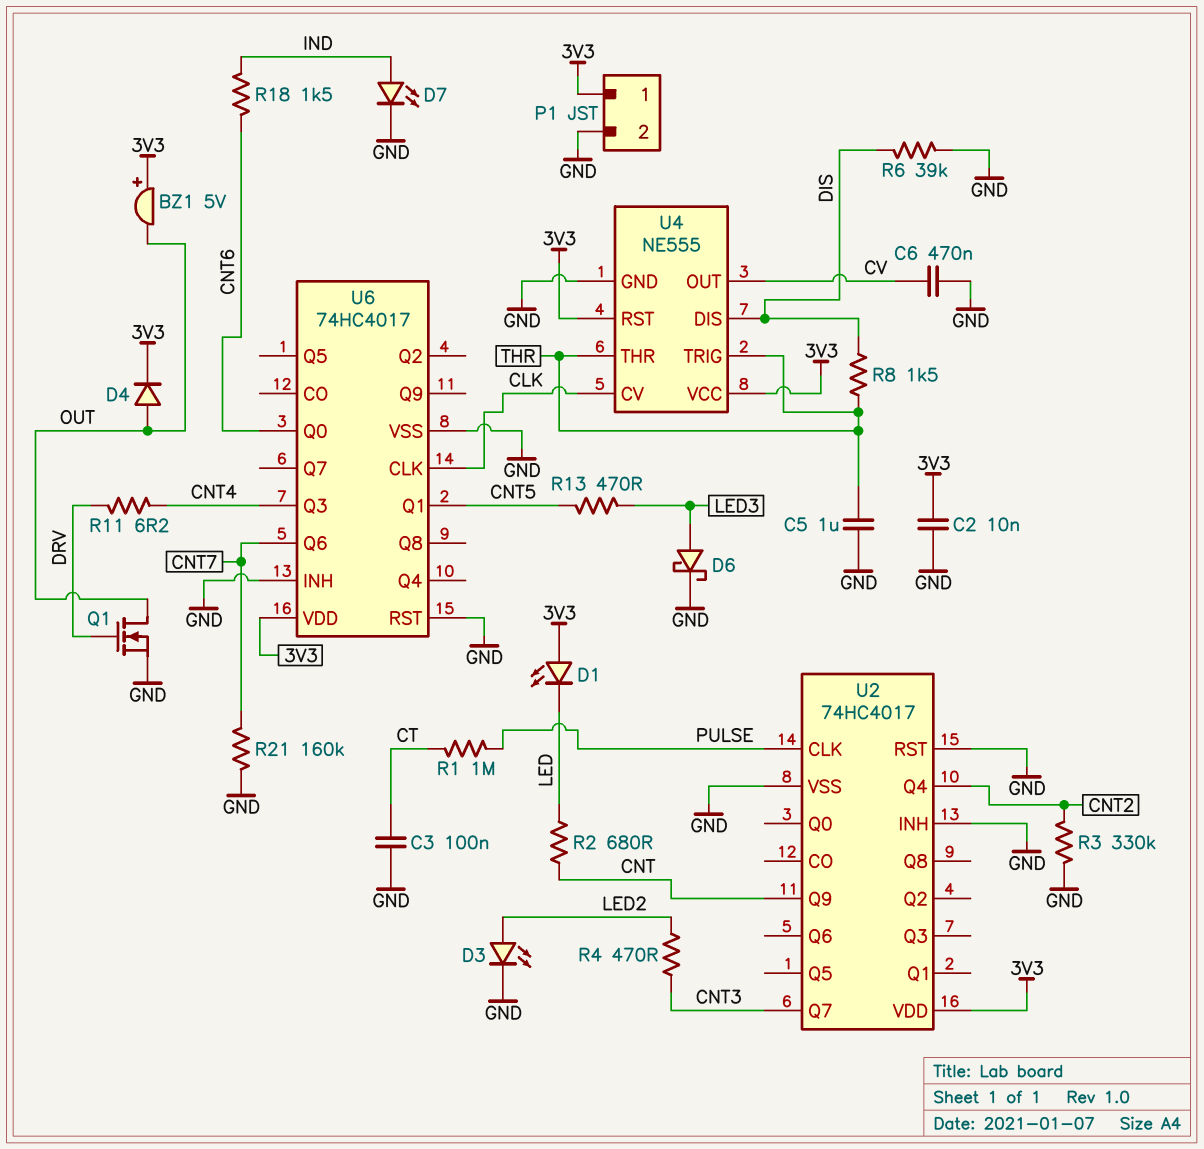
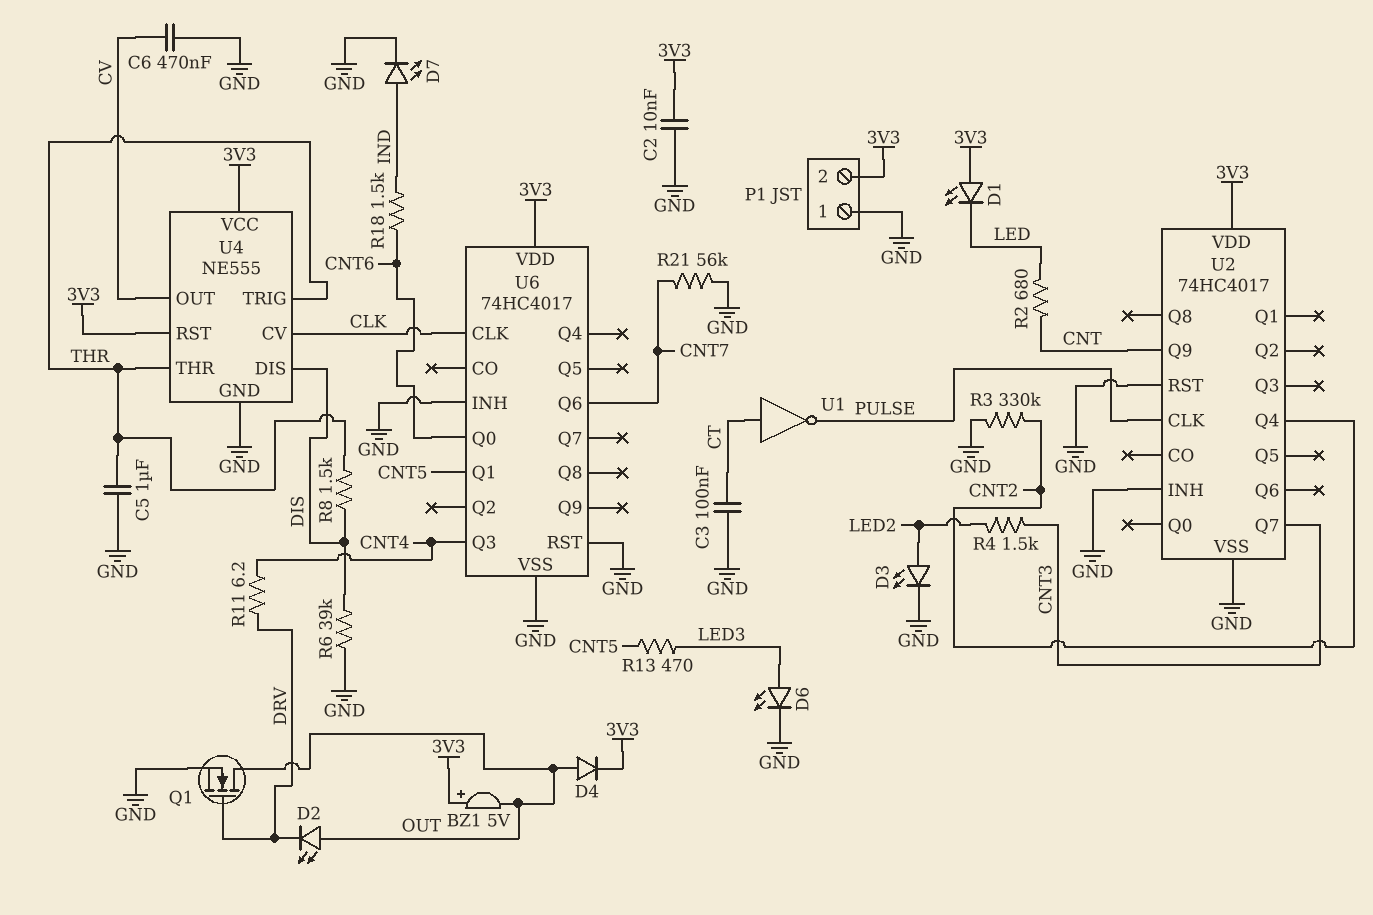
D2: none -> LED (A OUT, K DRV)
D6: schottky (A LED3, K GND) -> LED (A LED3, K GND)
P1 pin 1: 3V3 -> GND
P1 pin 2: GND -> 3V3
R1: 1M (CT, PULSE) -> none
R4: 470 (CNT3, LED2) -> 1.5k (CNT3, LED2)
R21: 160k (CNT7, GND) -> 56k (CNT7, GND)
U1: none -> NOT (in CT, out PULSE)

